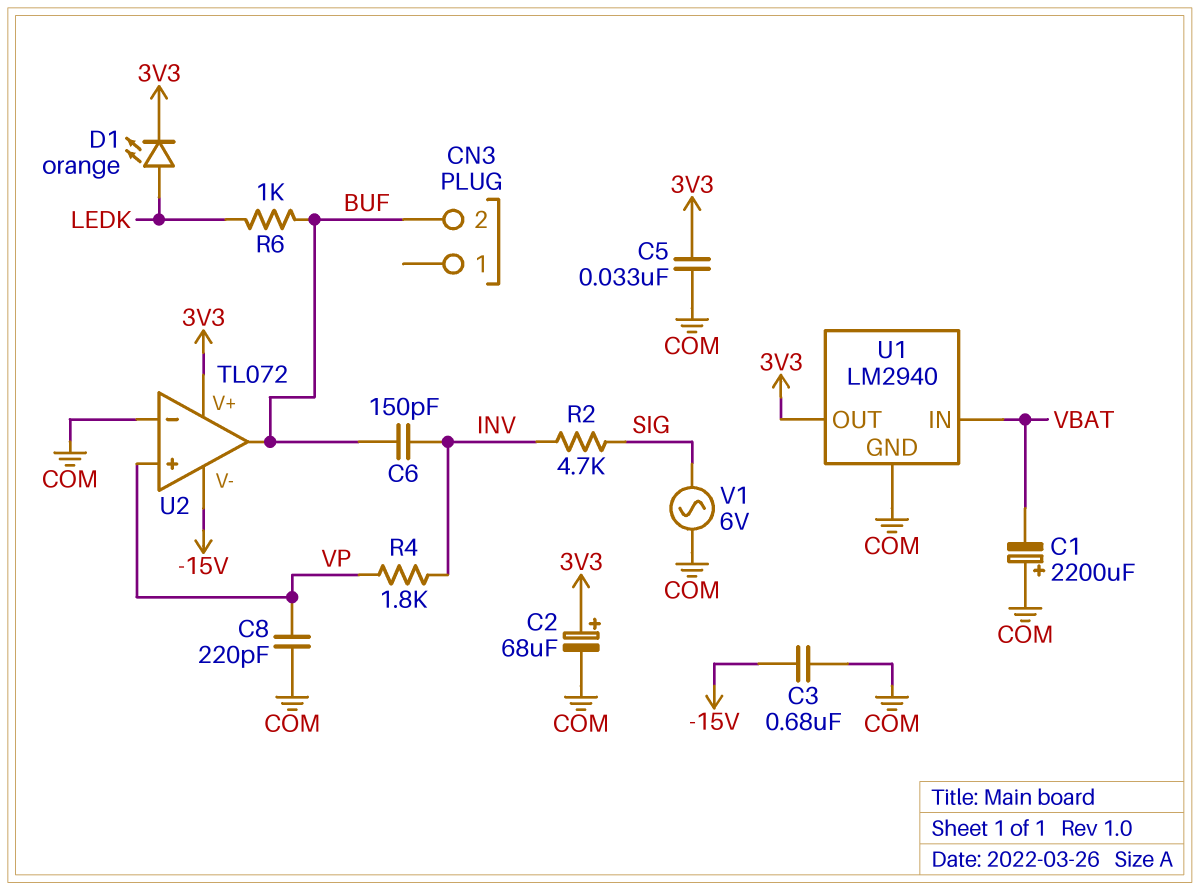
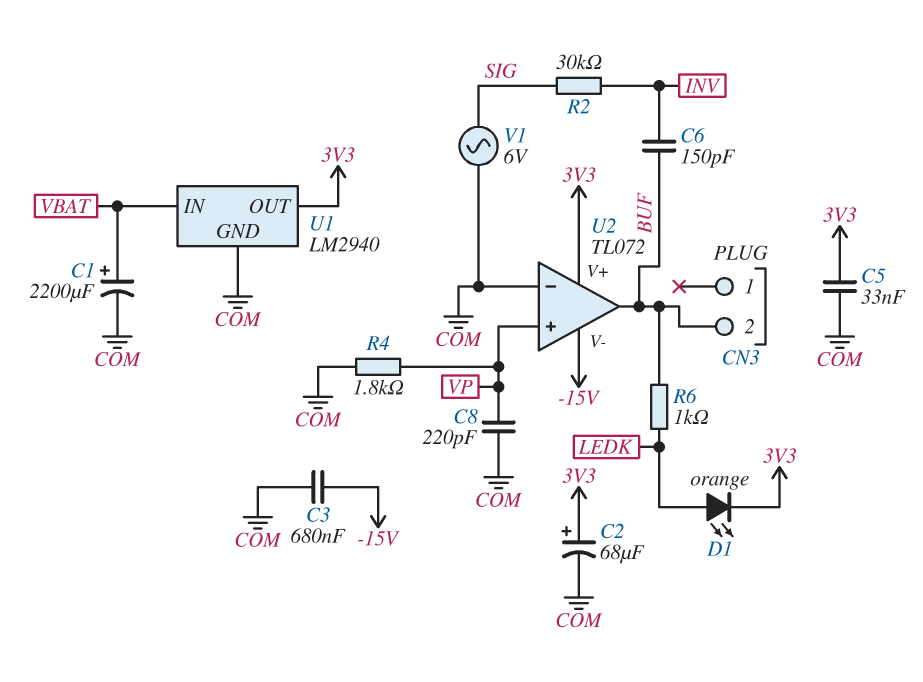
C1: 2200uF (plus COM, minus VBAT) -> 2200uF (plus VBAT, minus COM)
R2: 4.7k (INV, SIG) -> 30k (INV, SIG)
R4: 1.8k (INV, VP) -> 1.8k (COM, VP)

